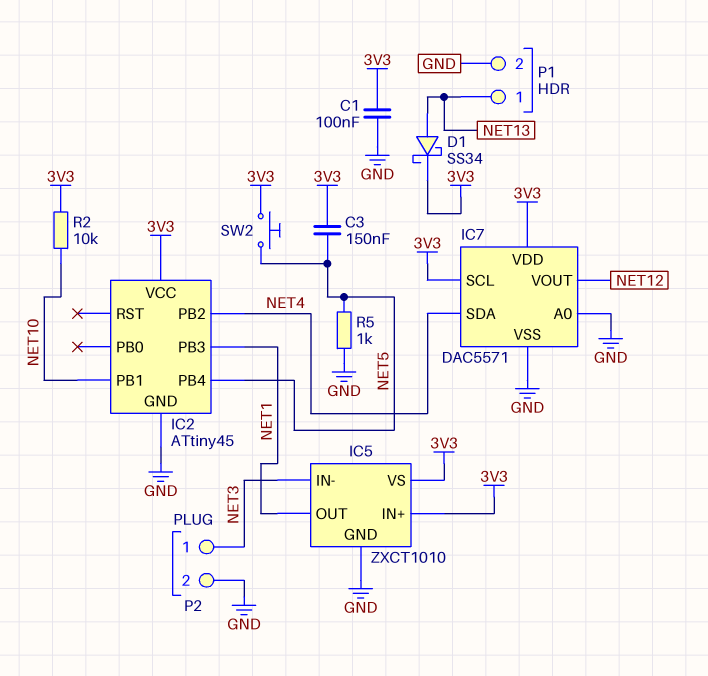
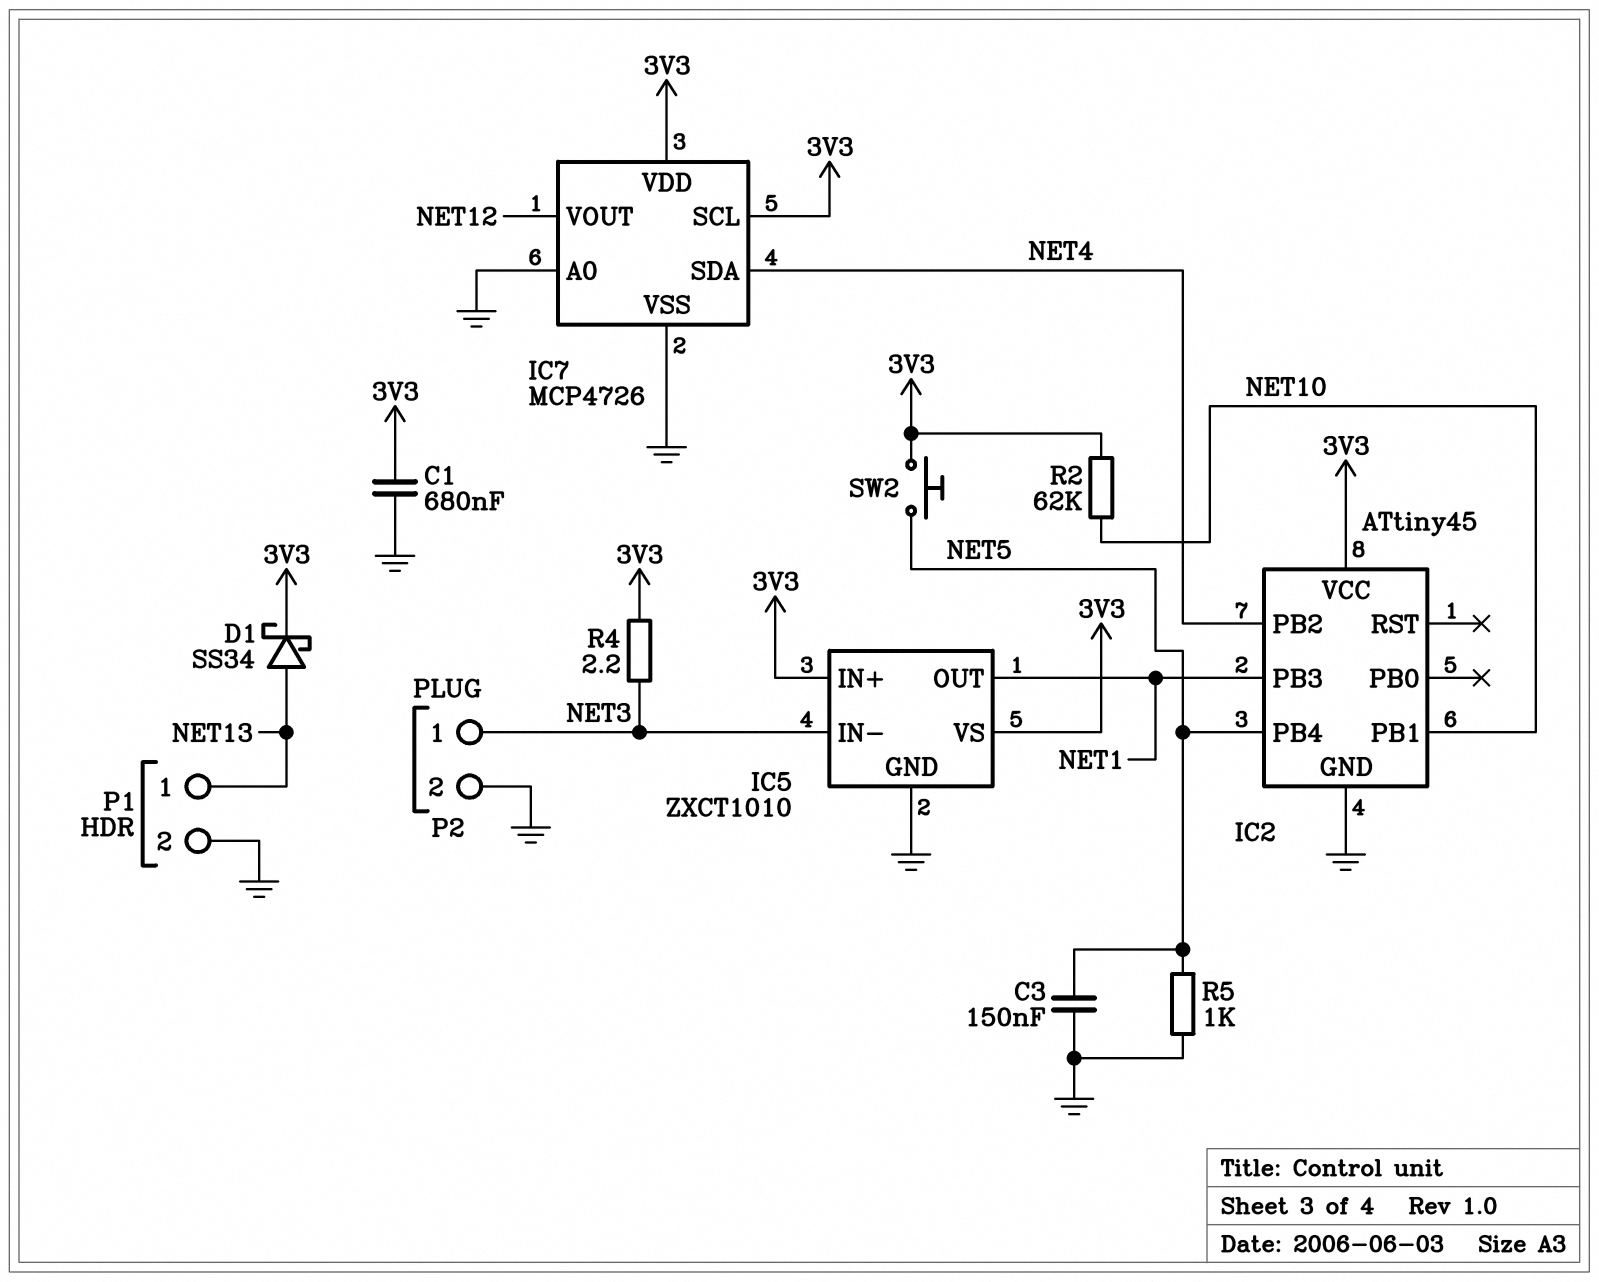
C1: 100nF (3V3, GND) -> 680nF (3V3, GND)
C3: 150nF (3V3, NET5) -> 150nF (GND, NET5)
IC7: DAC5571 -> MCP4726
R2: 10k (3V3, NET10) -> 62k (3V3, NET10)
R4: none -> 2.2 (3V3, NET3)

